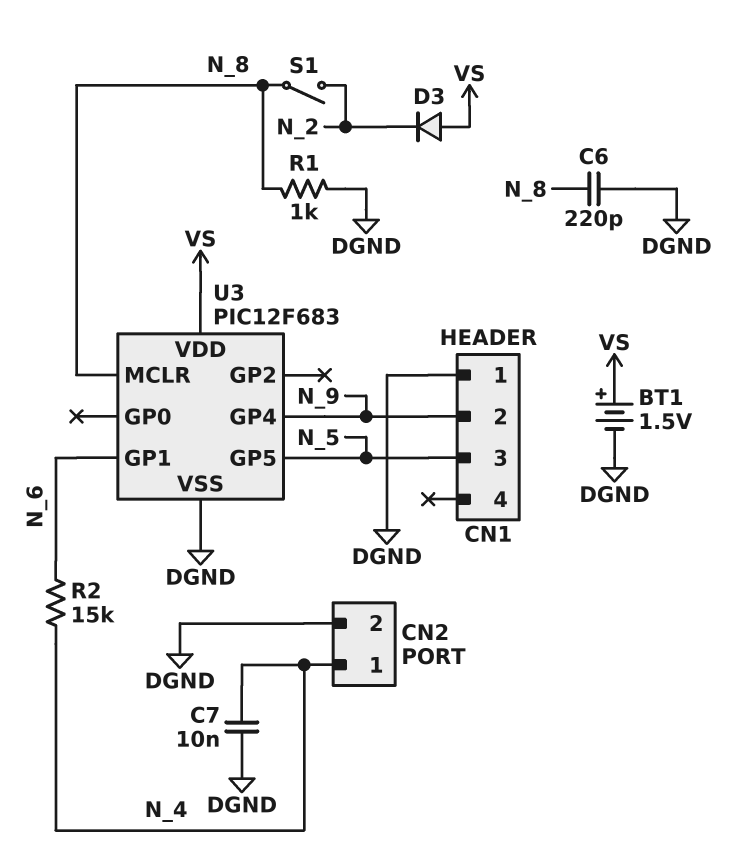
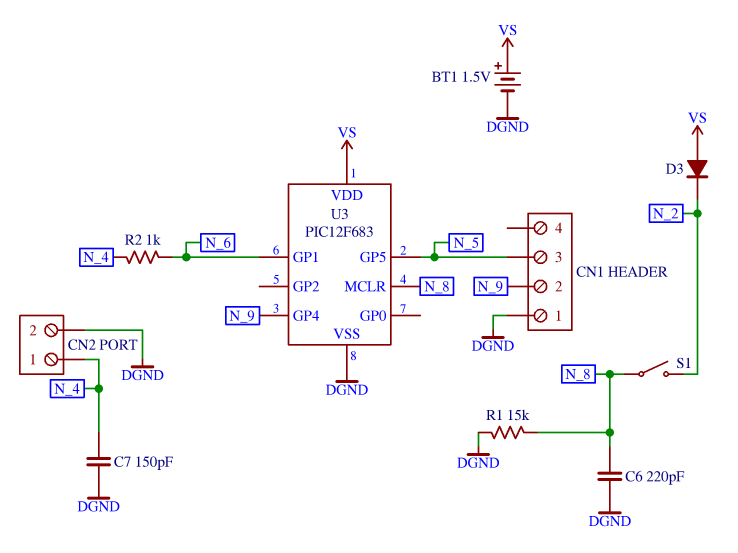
C7: 10nF (DGND, N_4) -> 150pF (DGND, N_4)
R1: 1k (DGND, N_8) -> 15k (DGND, N_8)
R2: 15k (N_4, N_6) -> 1k (N_4, N_6)

